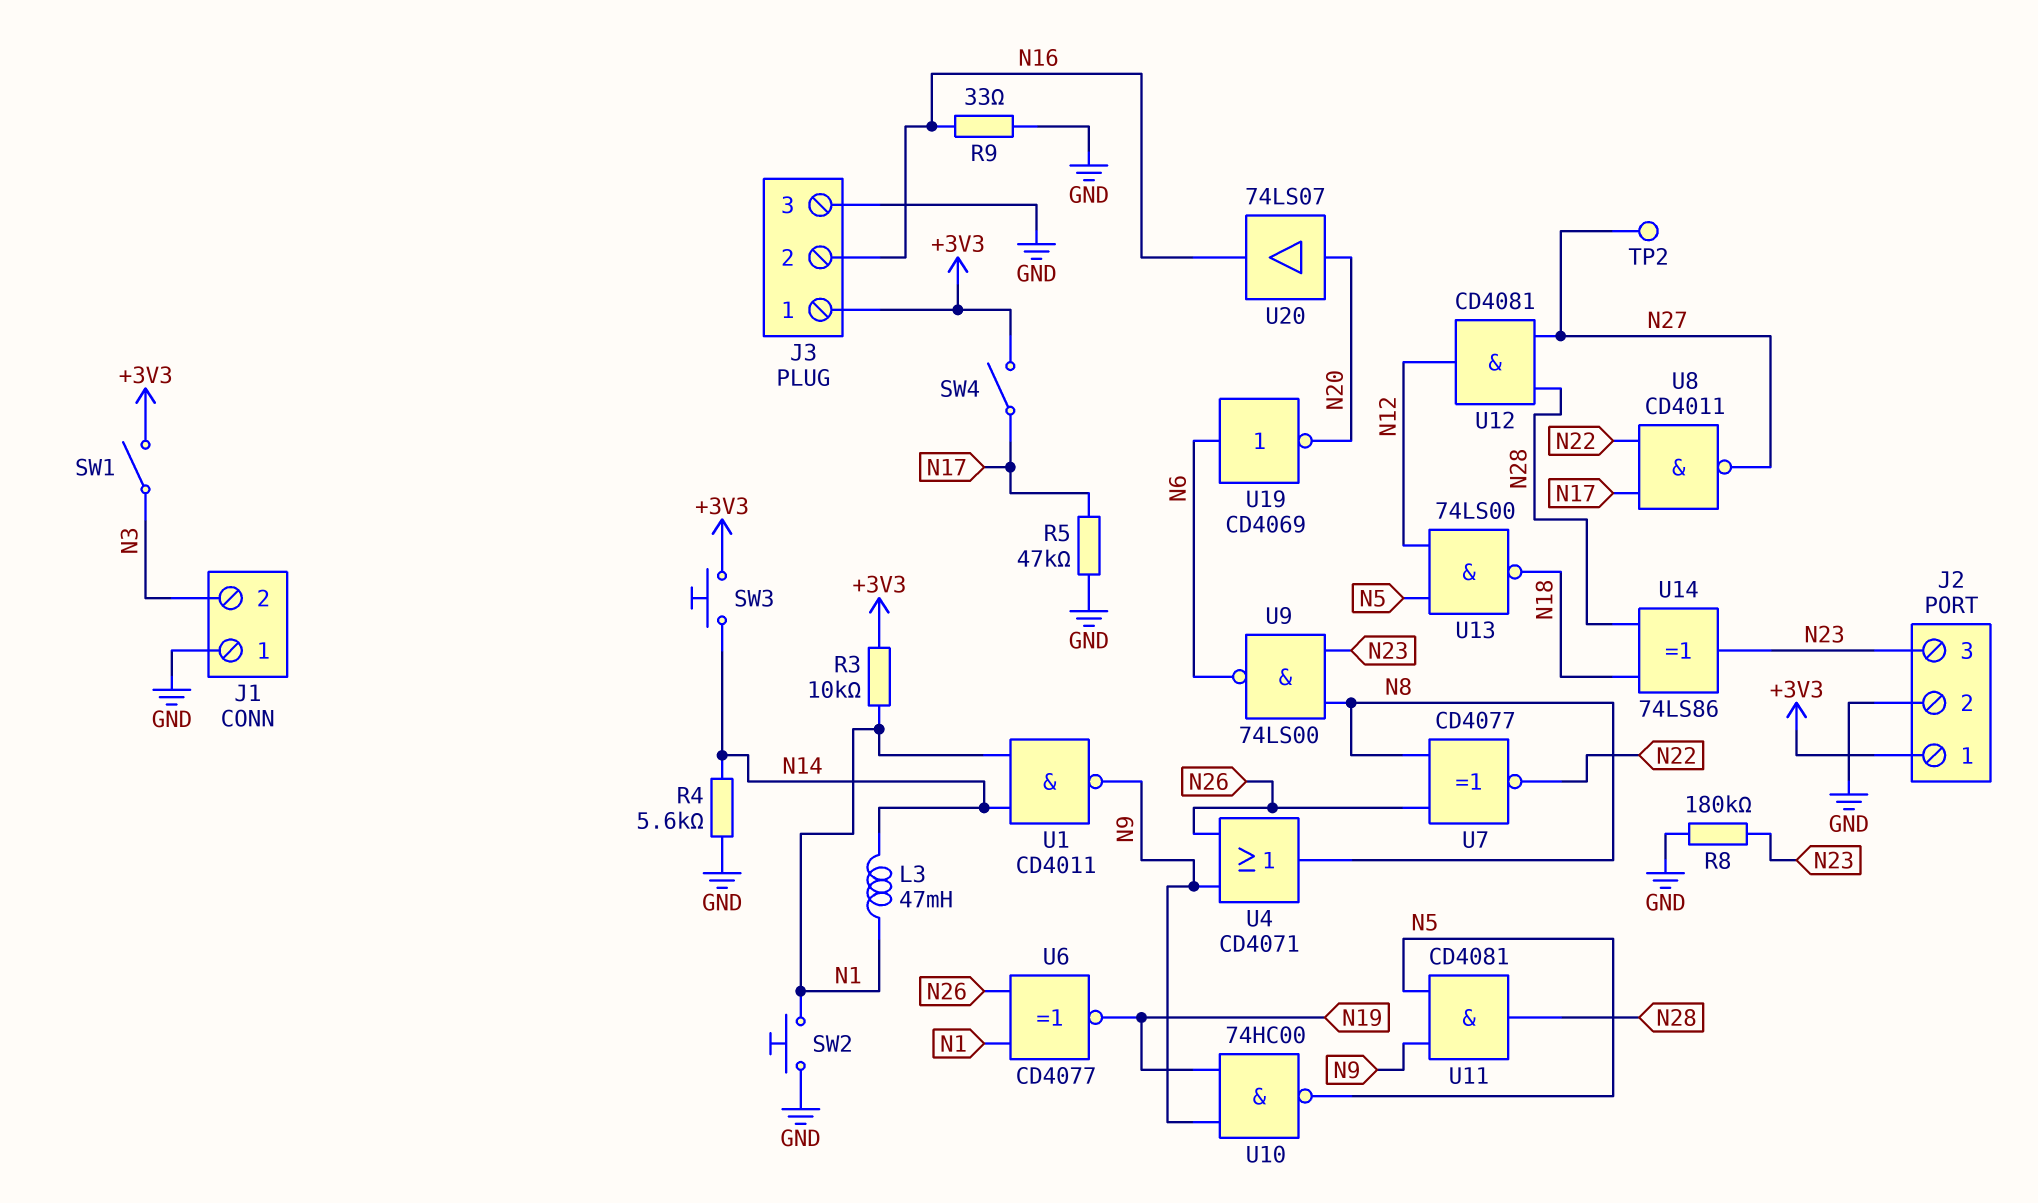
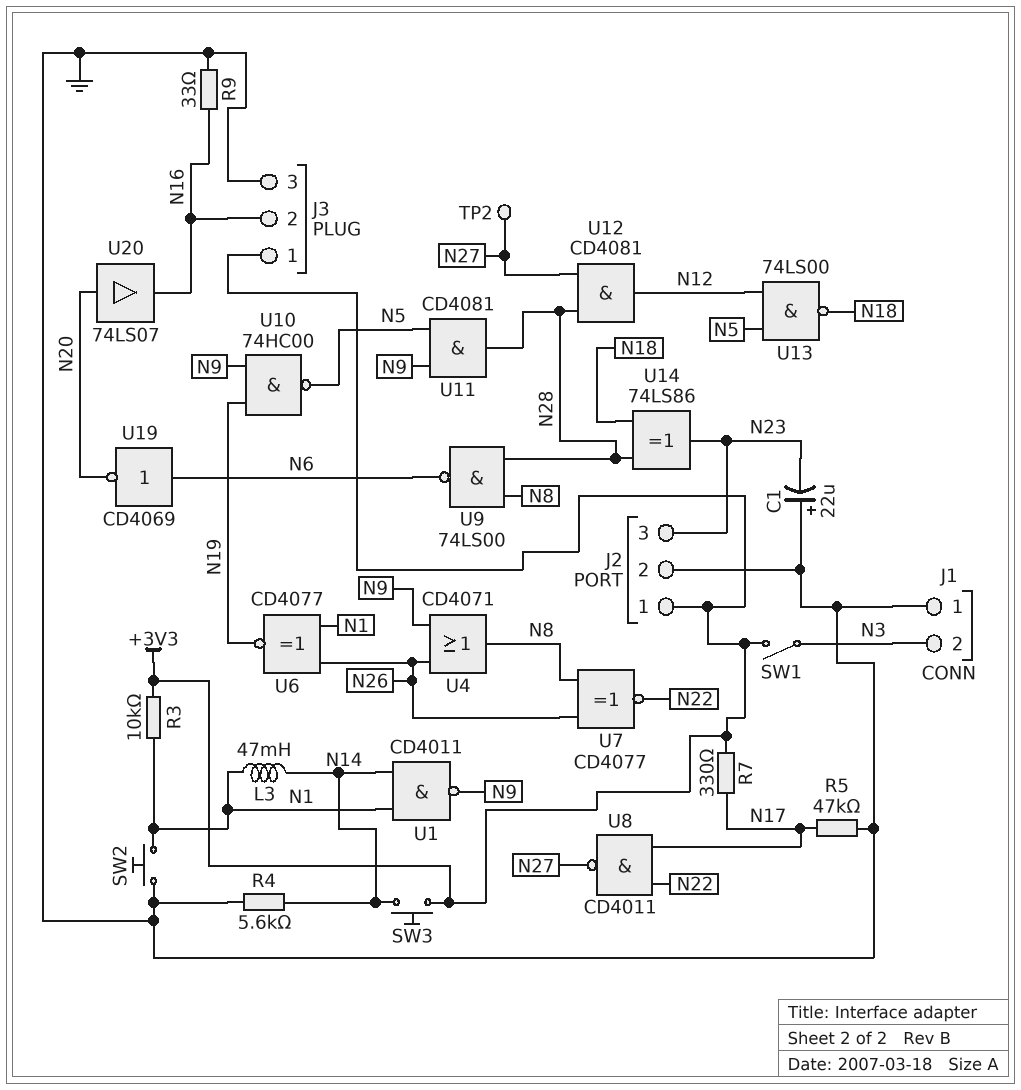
C1: none -> 22uF (plus GND, minus N23)
R7: none -> 330 (+3V3, N17)
R8: 180k (GND, N23) -> none
SW4: switch (+3V3, N17) -> none
U9: NAND 74LS00 (in N8, in N23, out N6) -> NAND 74LS00 (in N8, in N28, out N6)

